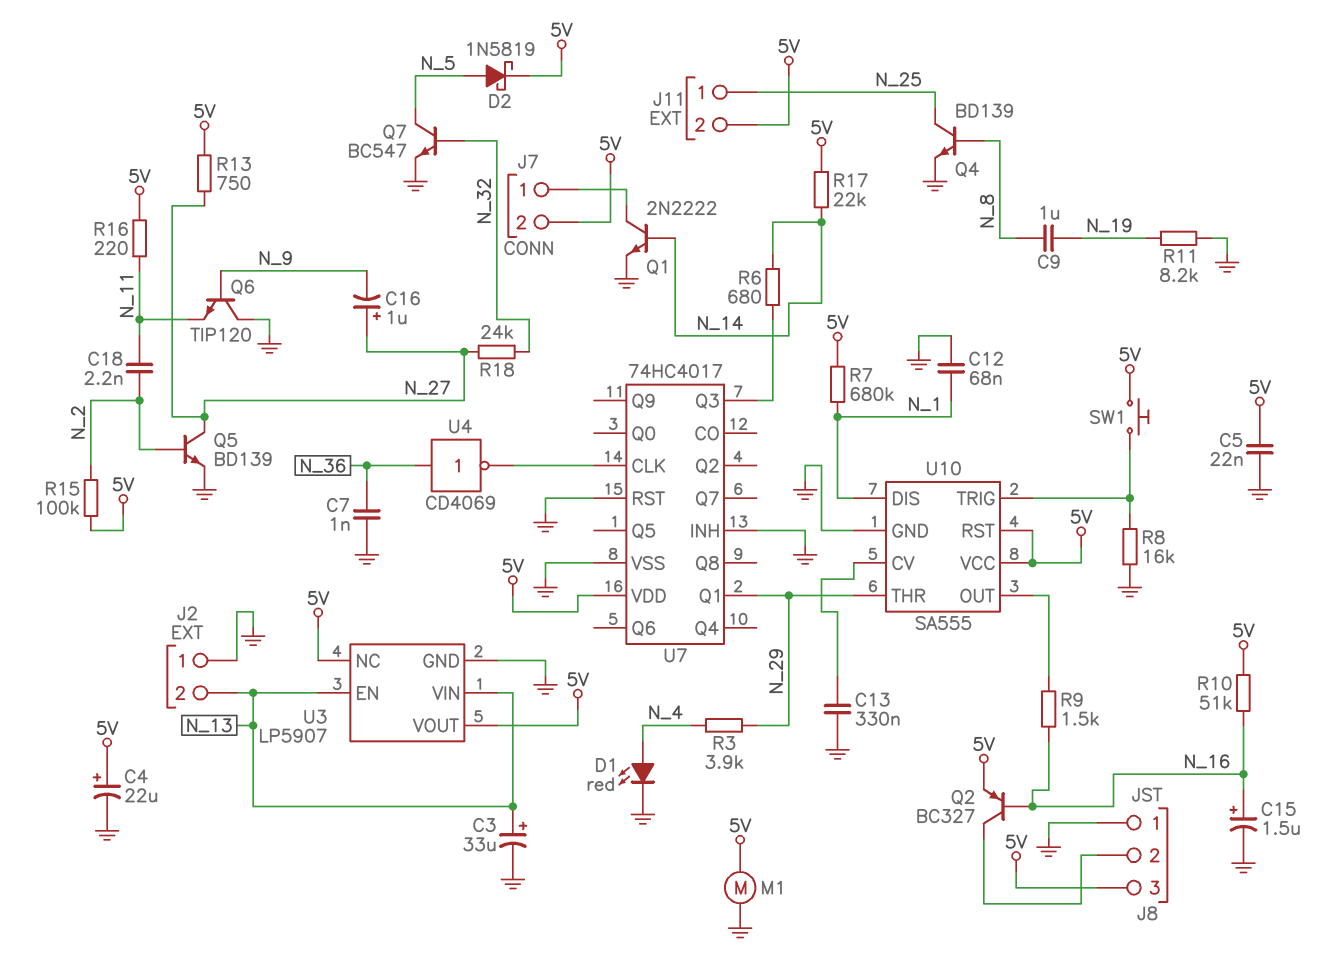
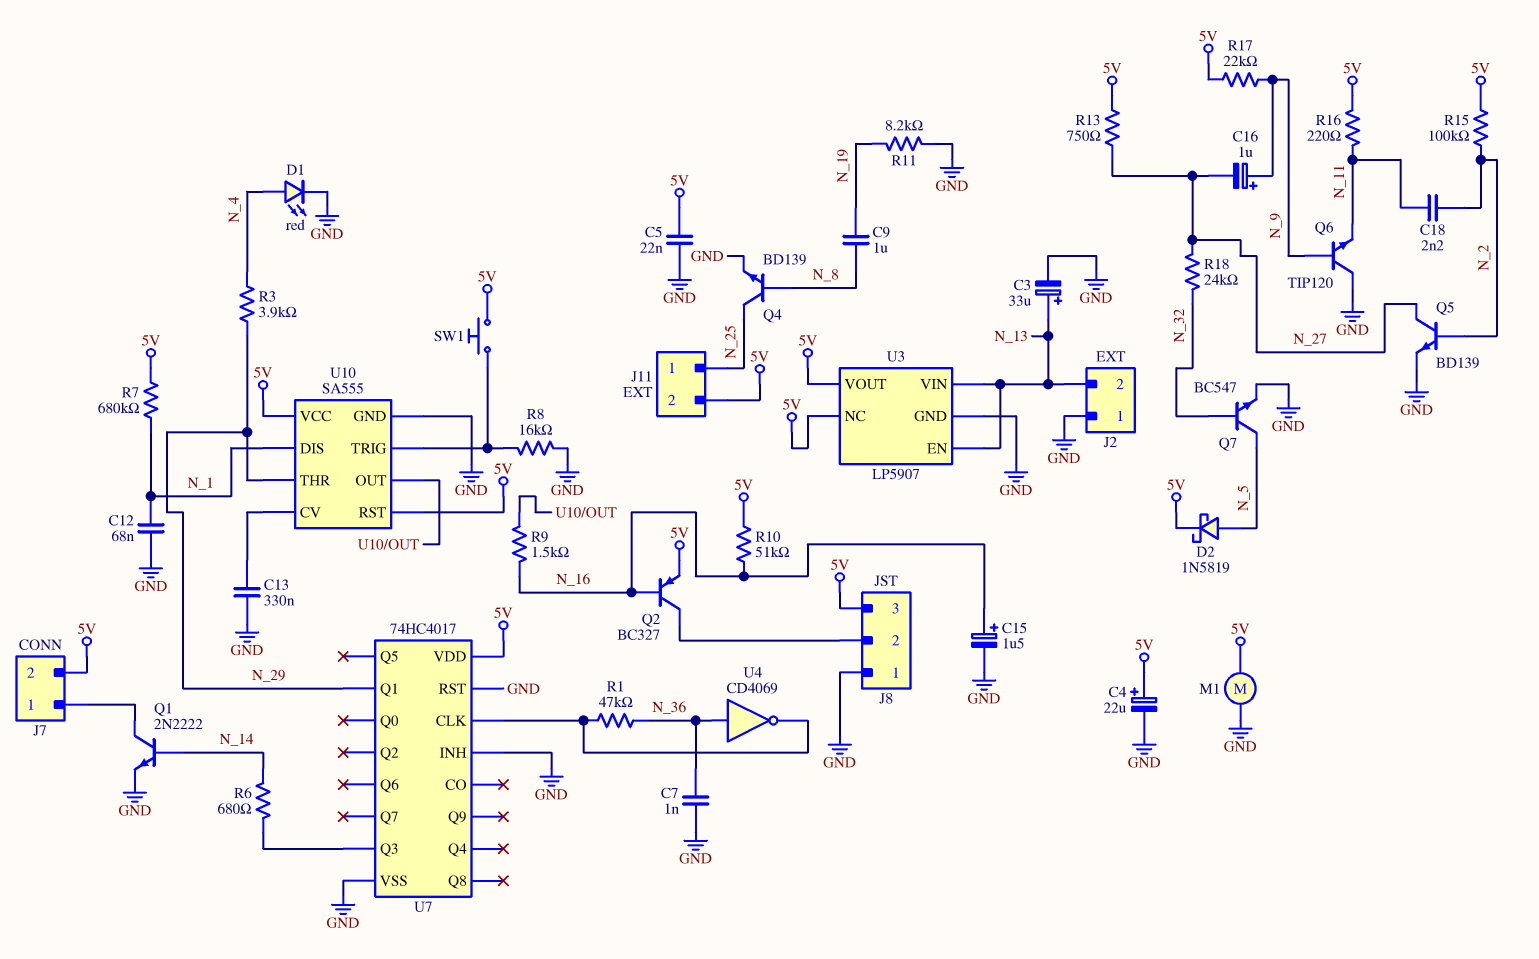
C16: 1uF (plus N_27, minus N_9) -> 1uF (plus N_9, minus N_27)
R1: none -> 47k (N_36, U7/CLK)
R17: 22k (5V, N_14) -> 22k (5V, N_9)

